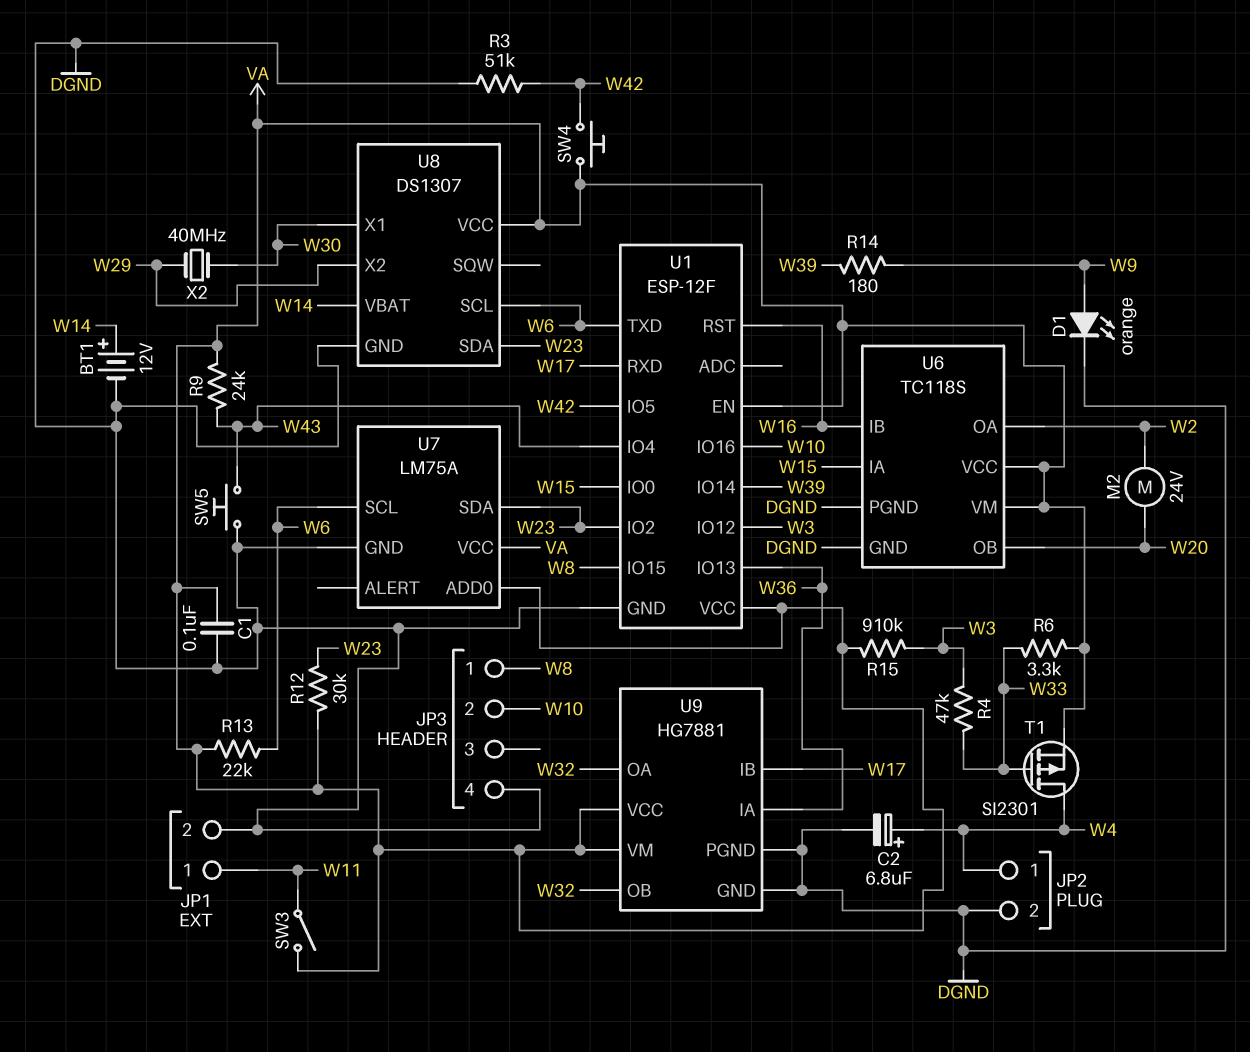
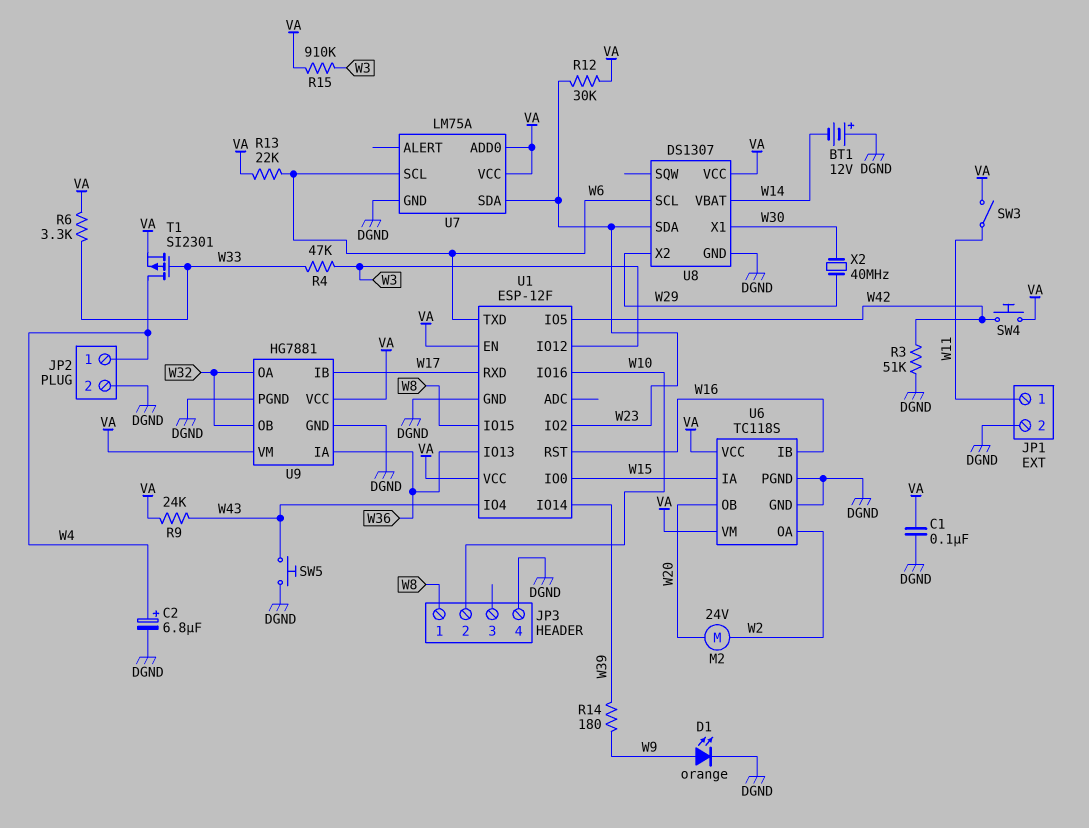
BT1: 12V (plus W14, minus DGND) -> 12V (plus DGND, minus W14)

